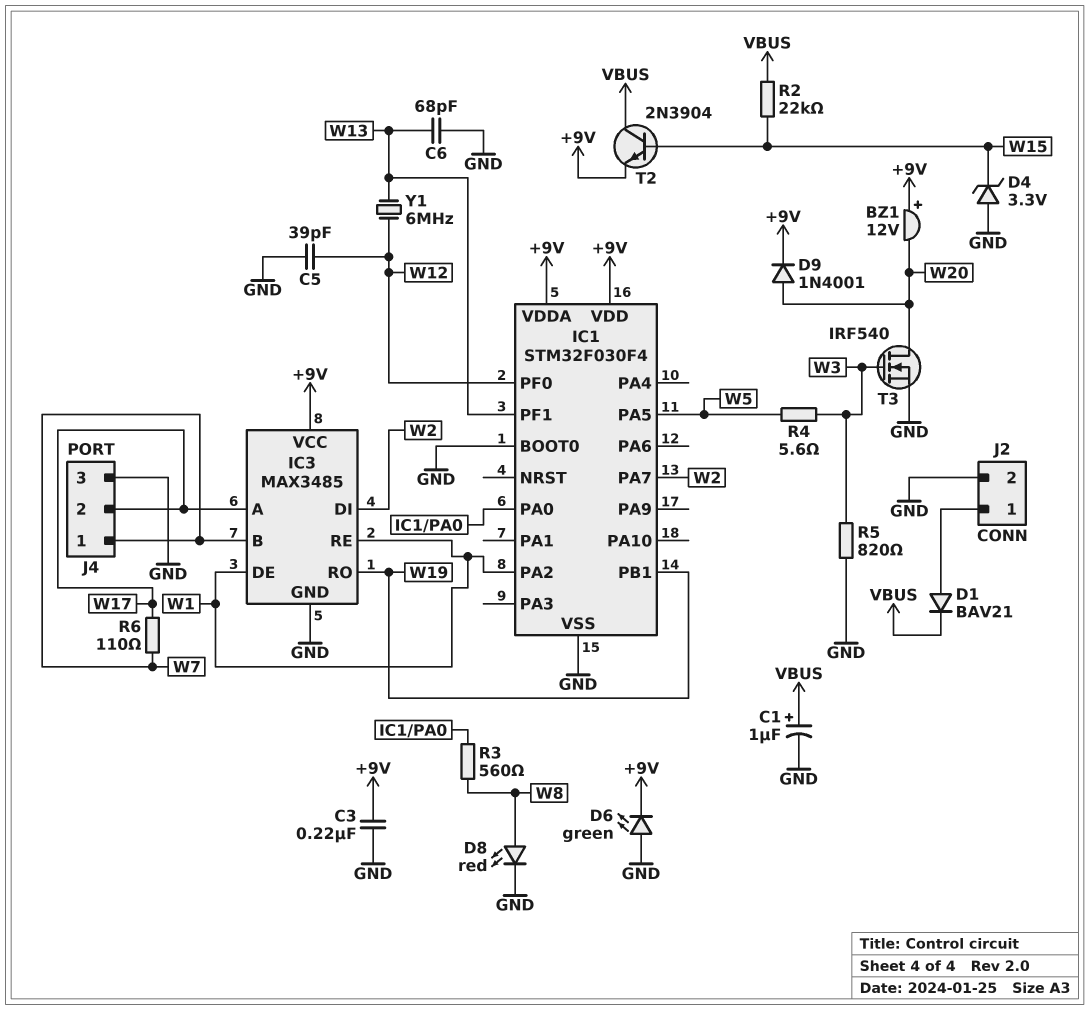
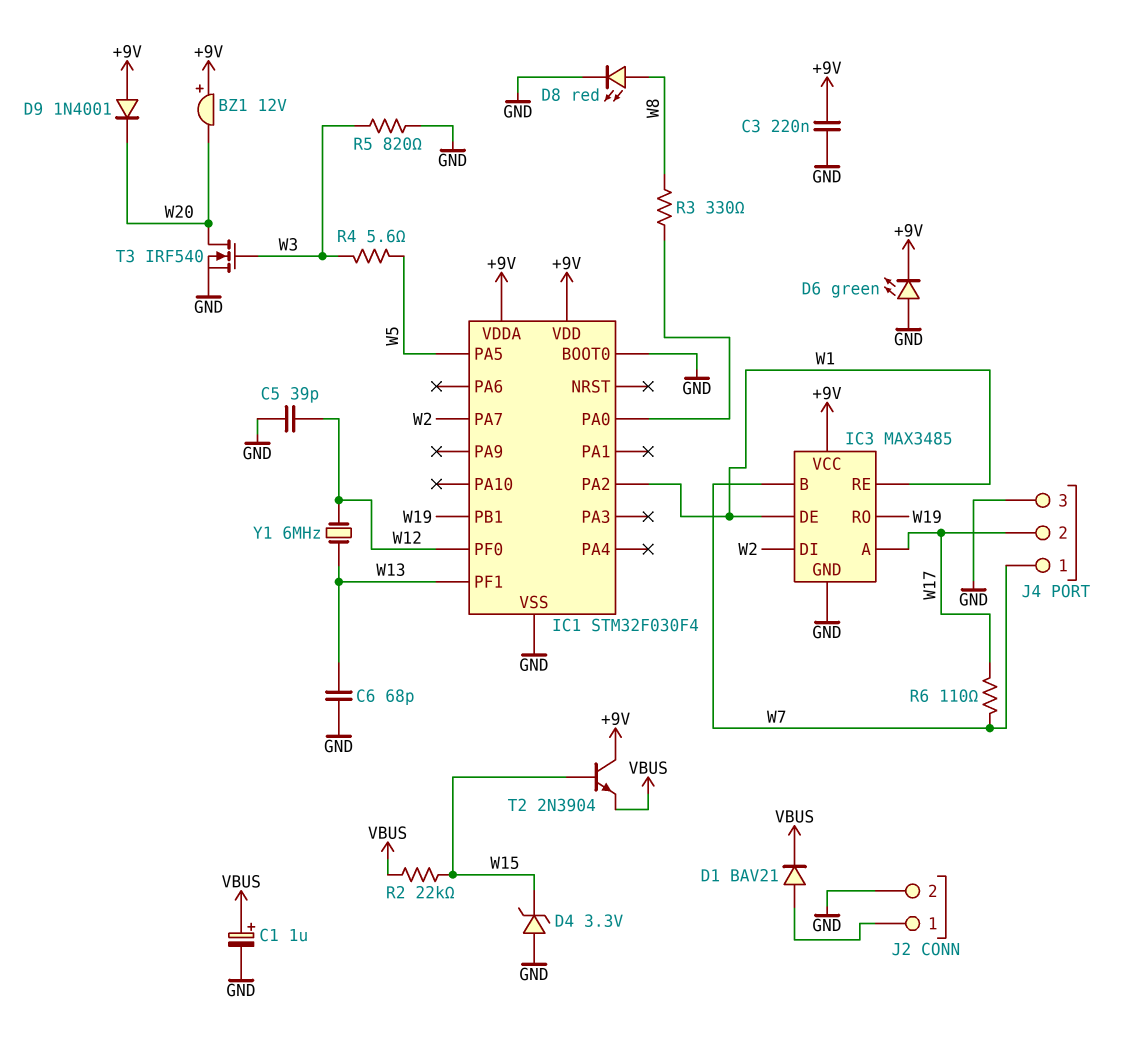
D9: diode 1N4001 (A W20, K +9V) -> diode 1N4001 (A +9V, K W20)
R3: 560 (IC1/PA0, W8) -> 330 (IC1/PA0, W8)
T2: NPN 2N3904 (B W15, C VBUS, E +9V) -> NPN 2N3904 (B W15, C +9V, E VBUS)

